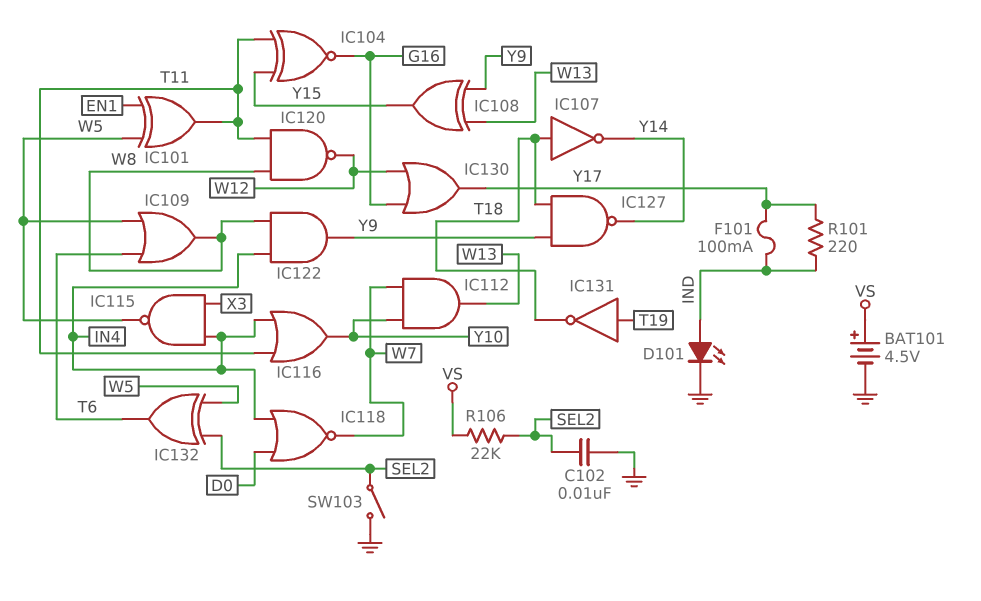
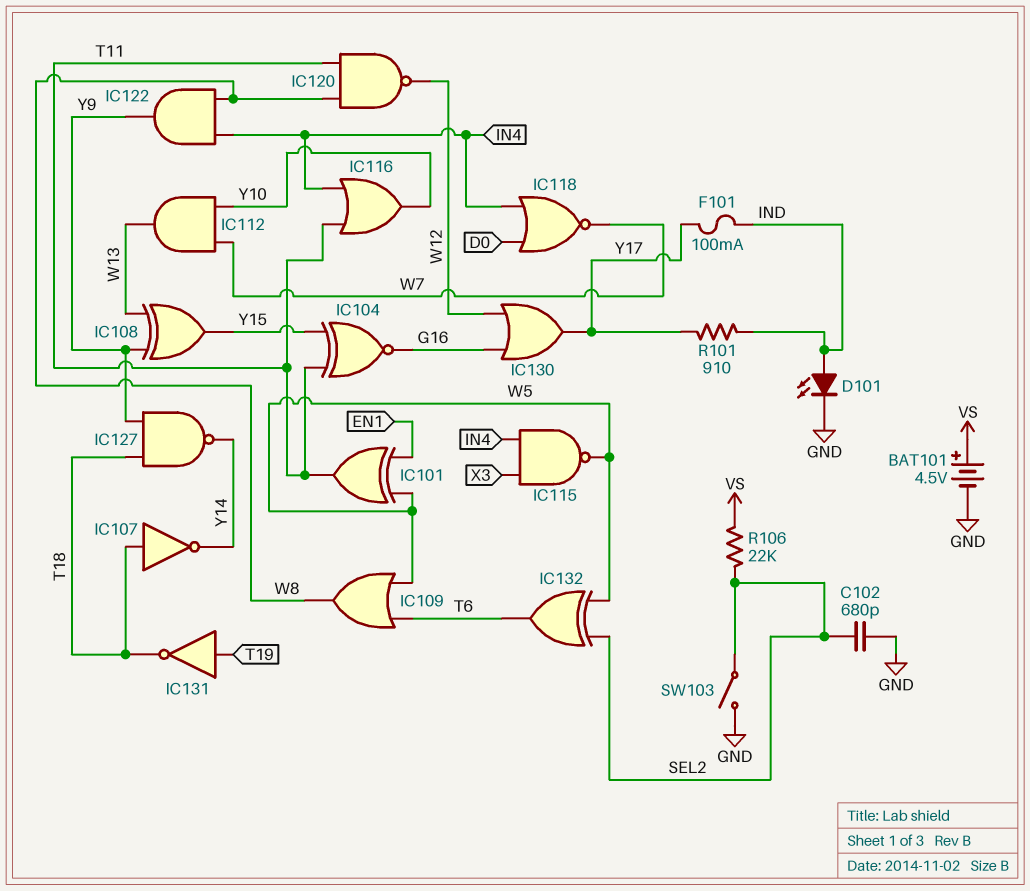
C102: 10nF (GND, SEL2) -> 680pF (GND, SEL2)
R101: 220 (IND, Y17) -> 910 (IND, Y17)

